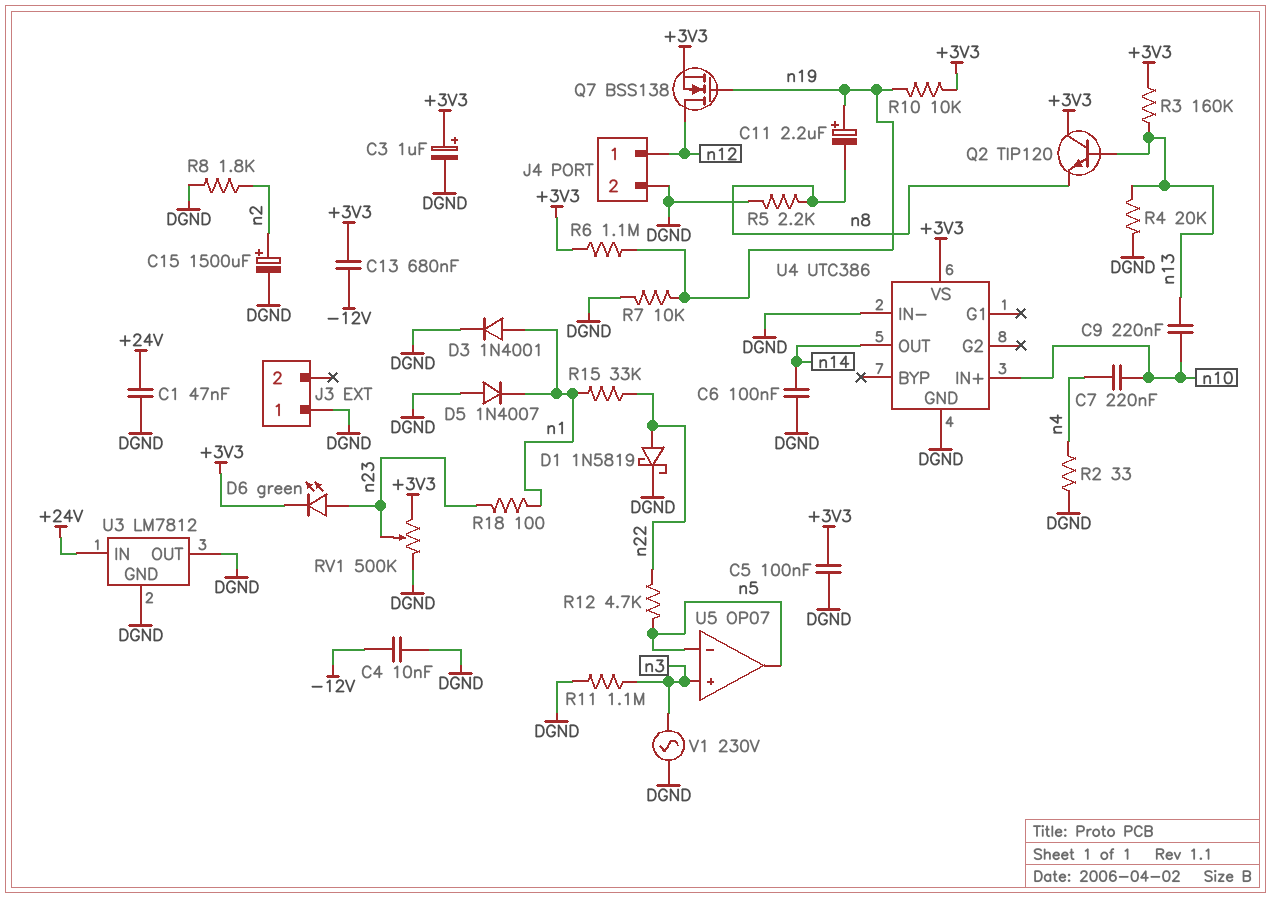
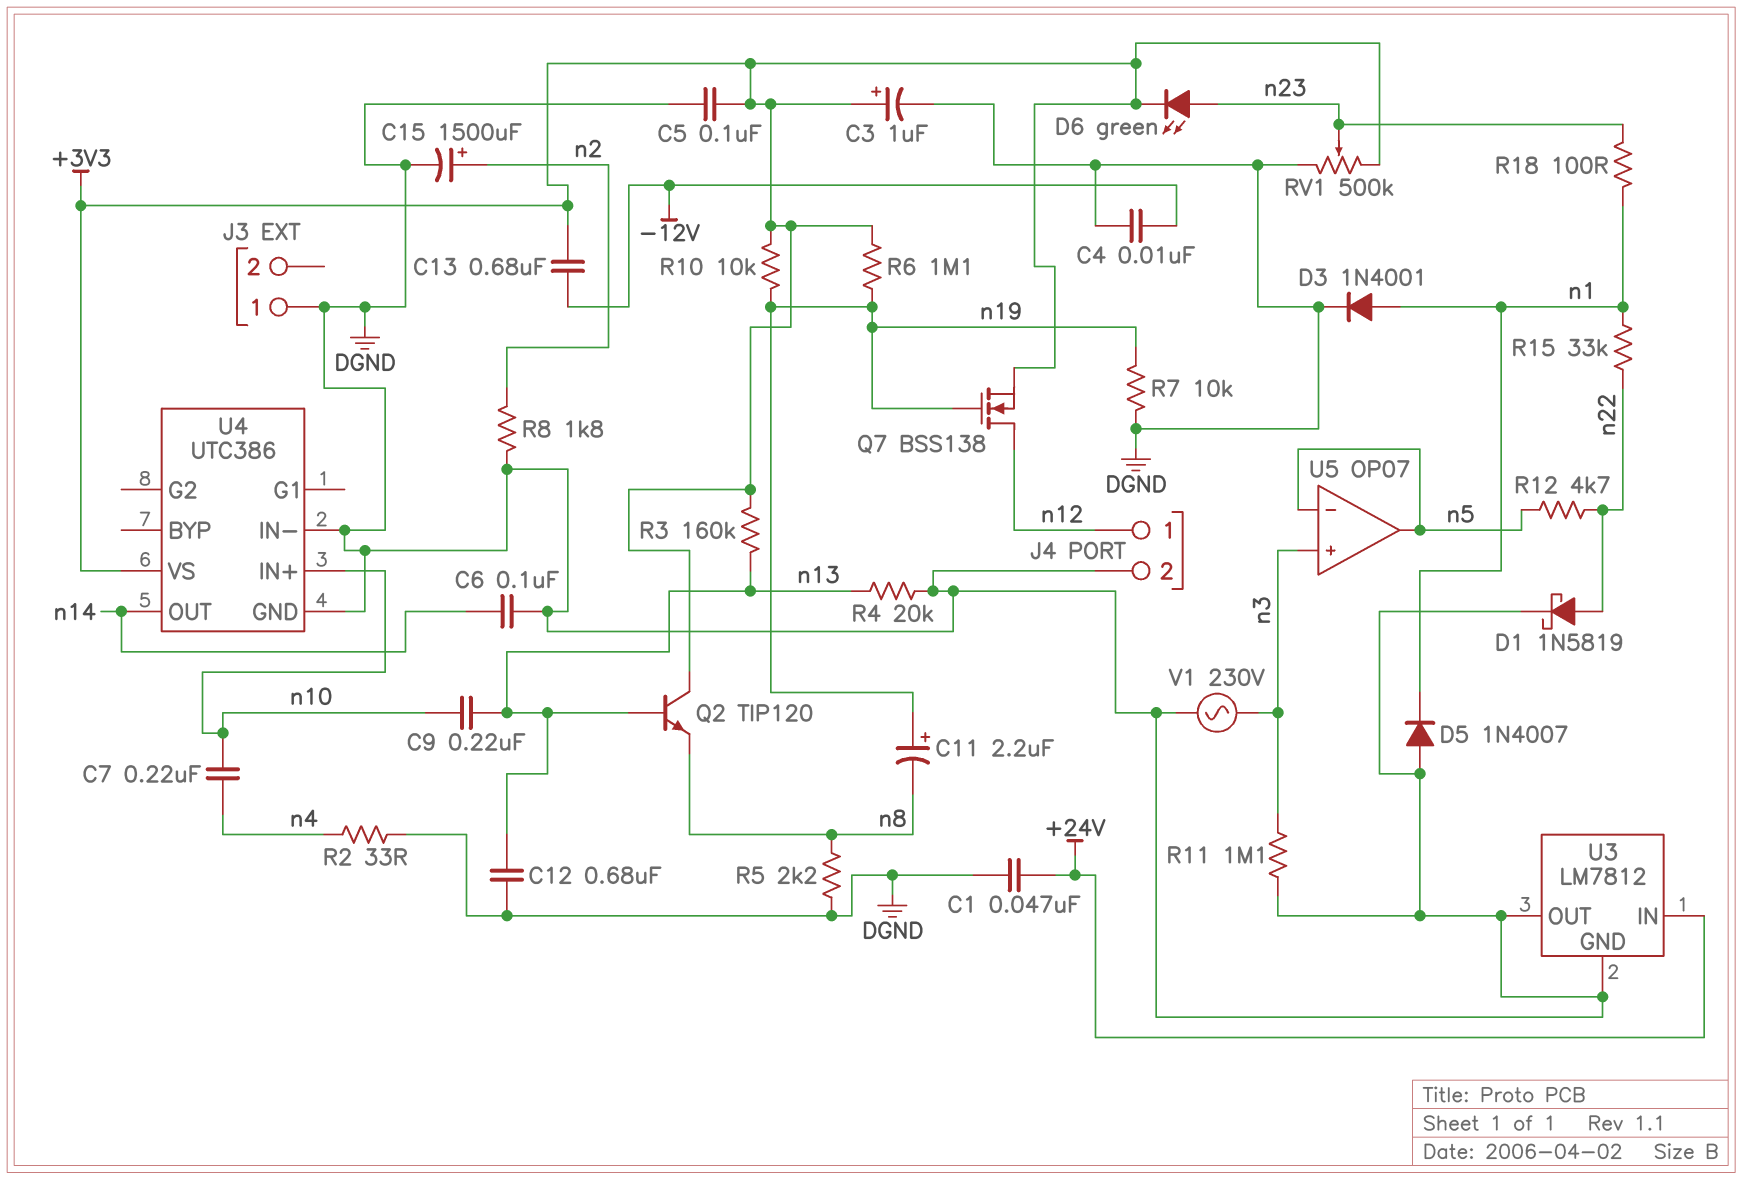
C12: none -> 680nF (DGND, n13)

